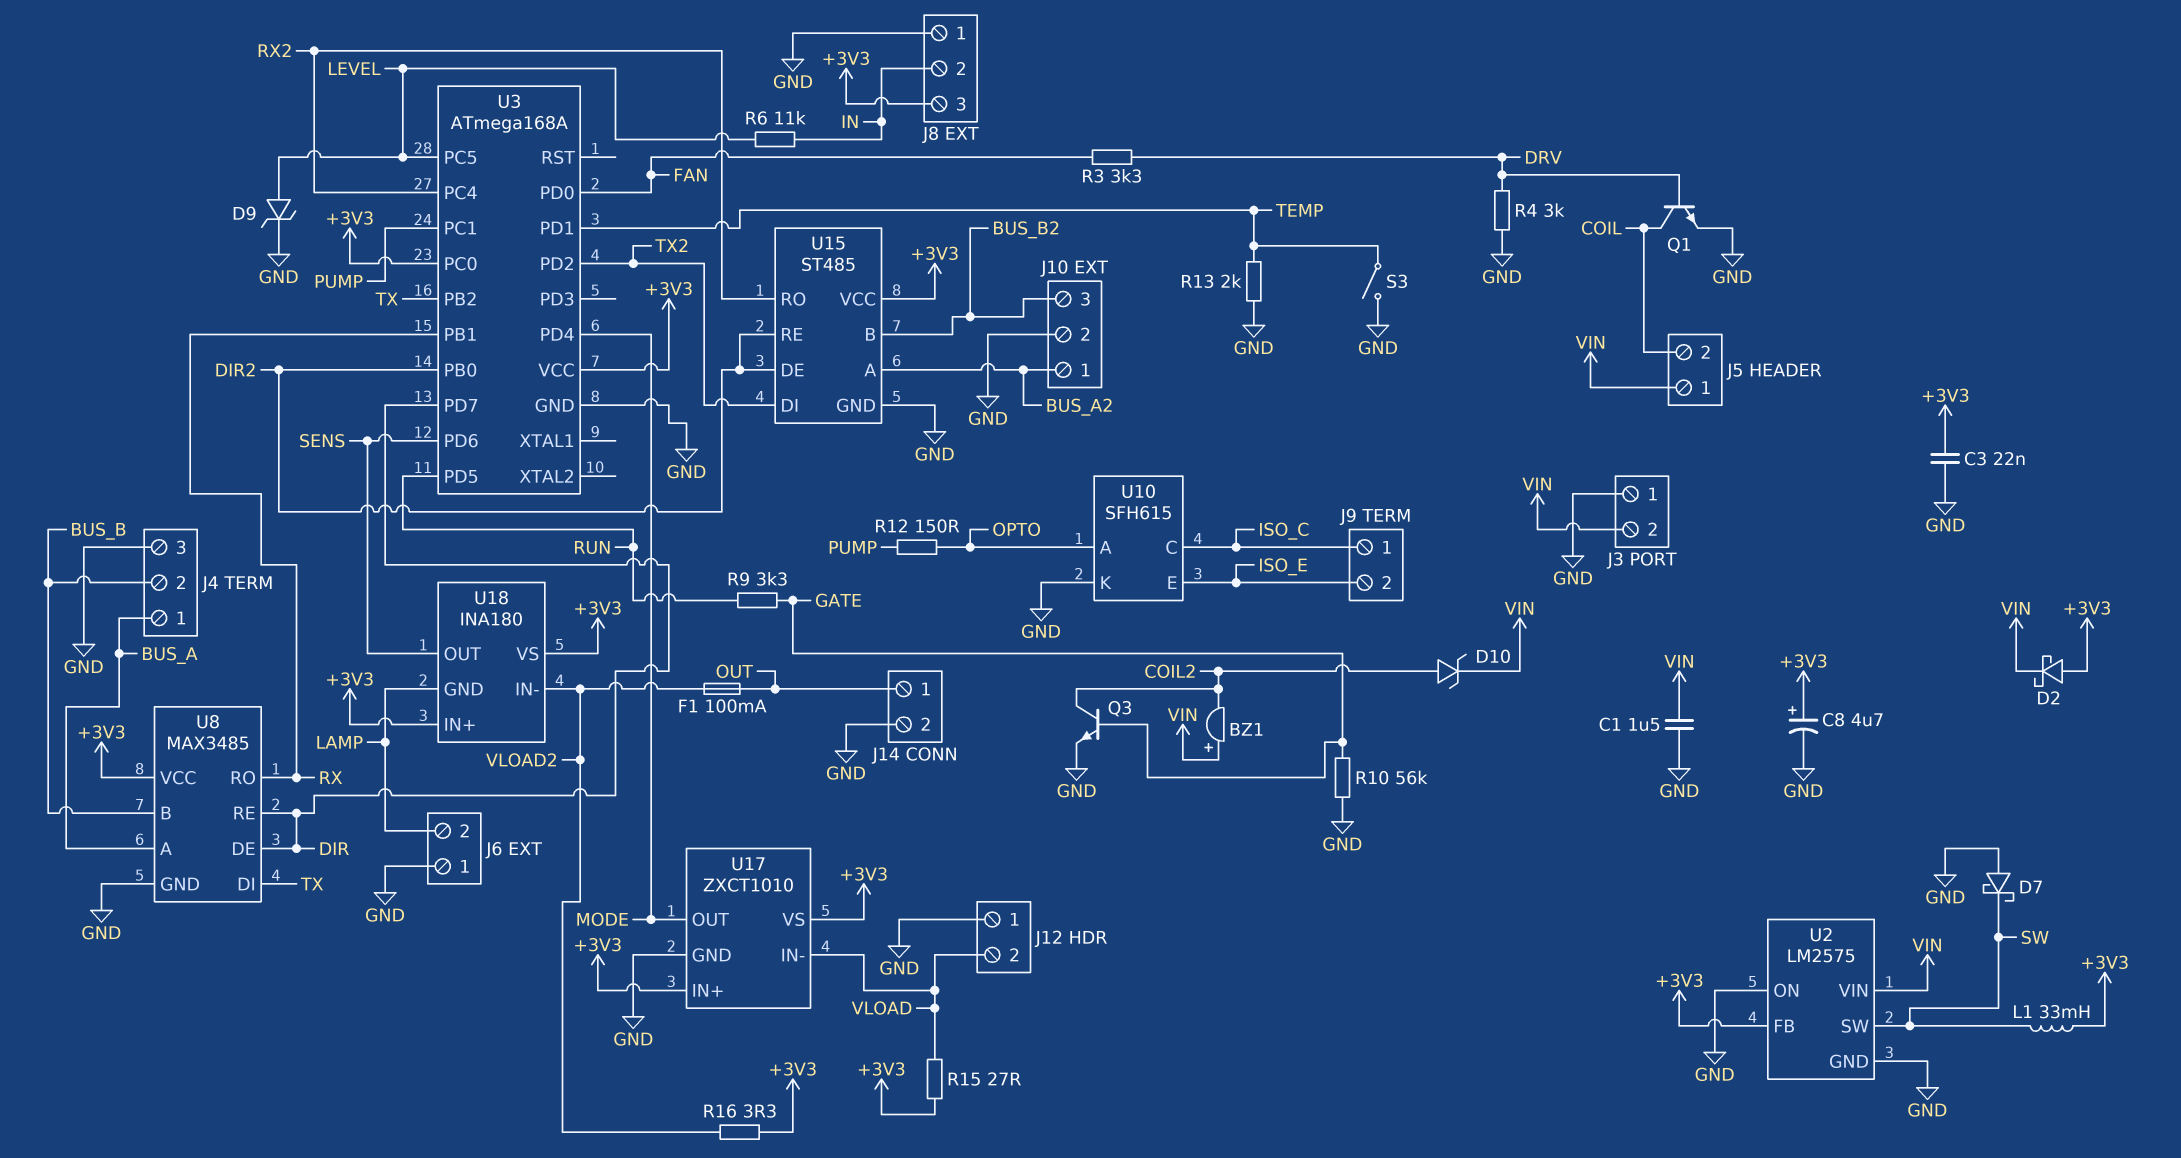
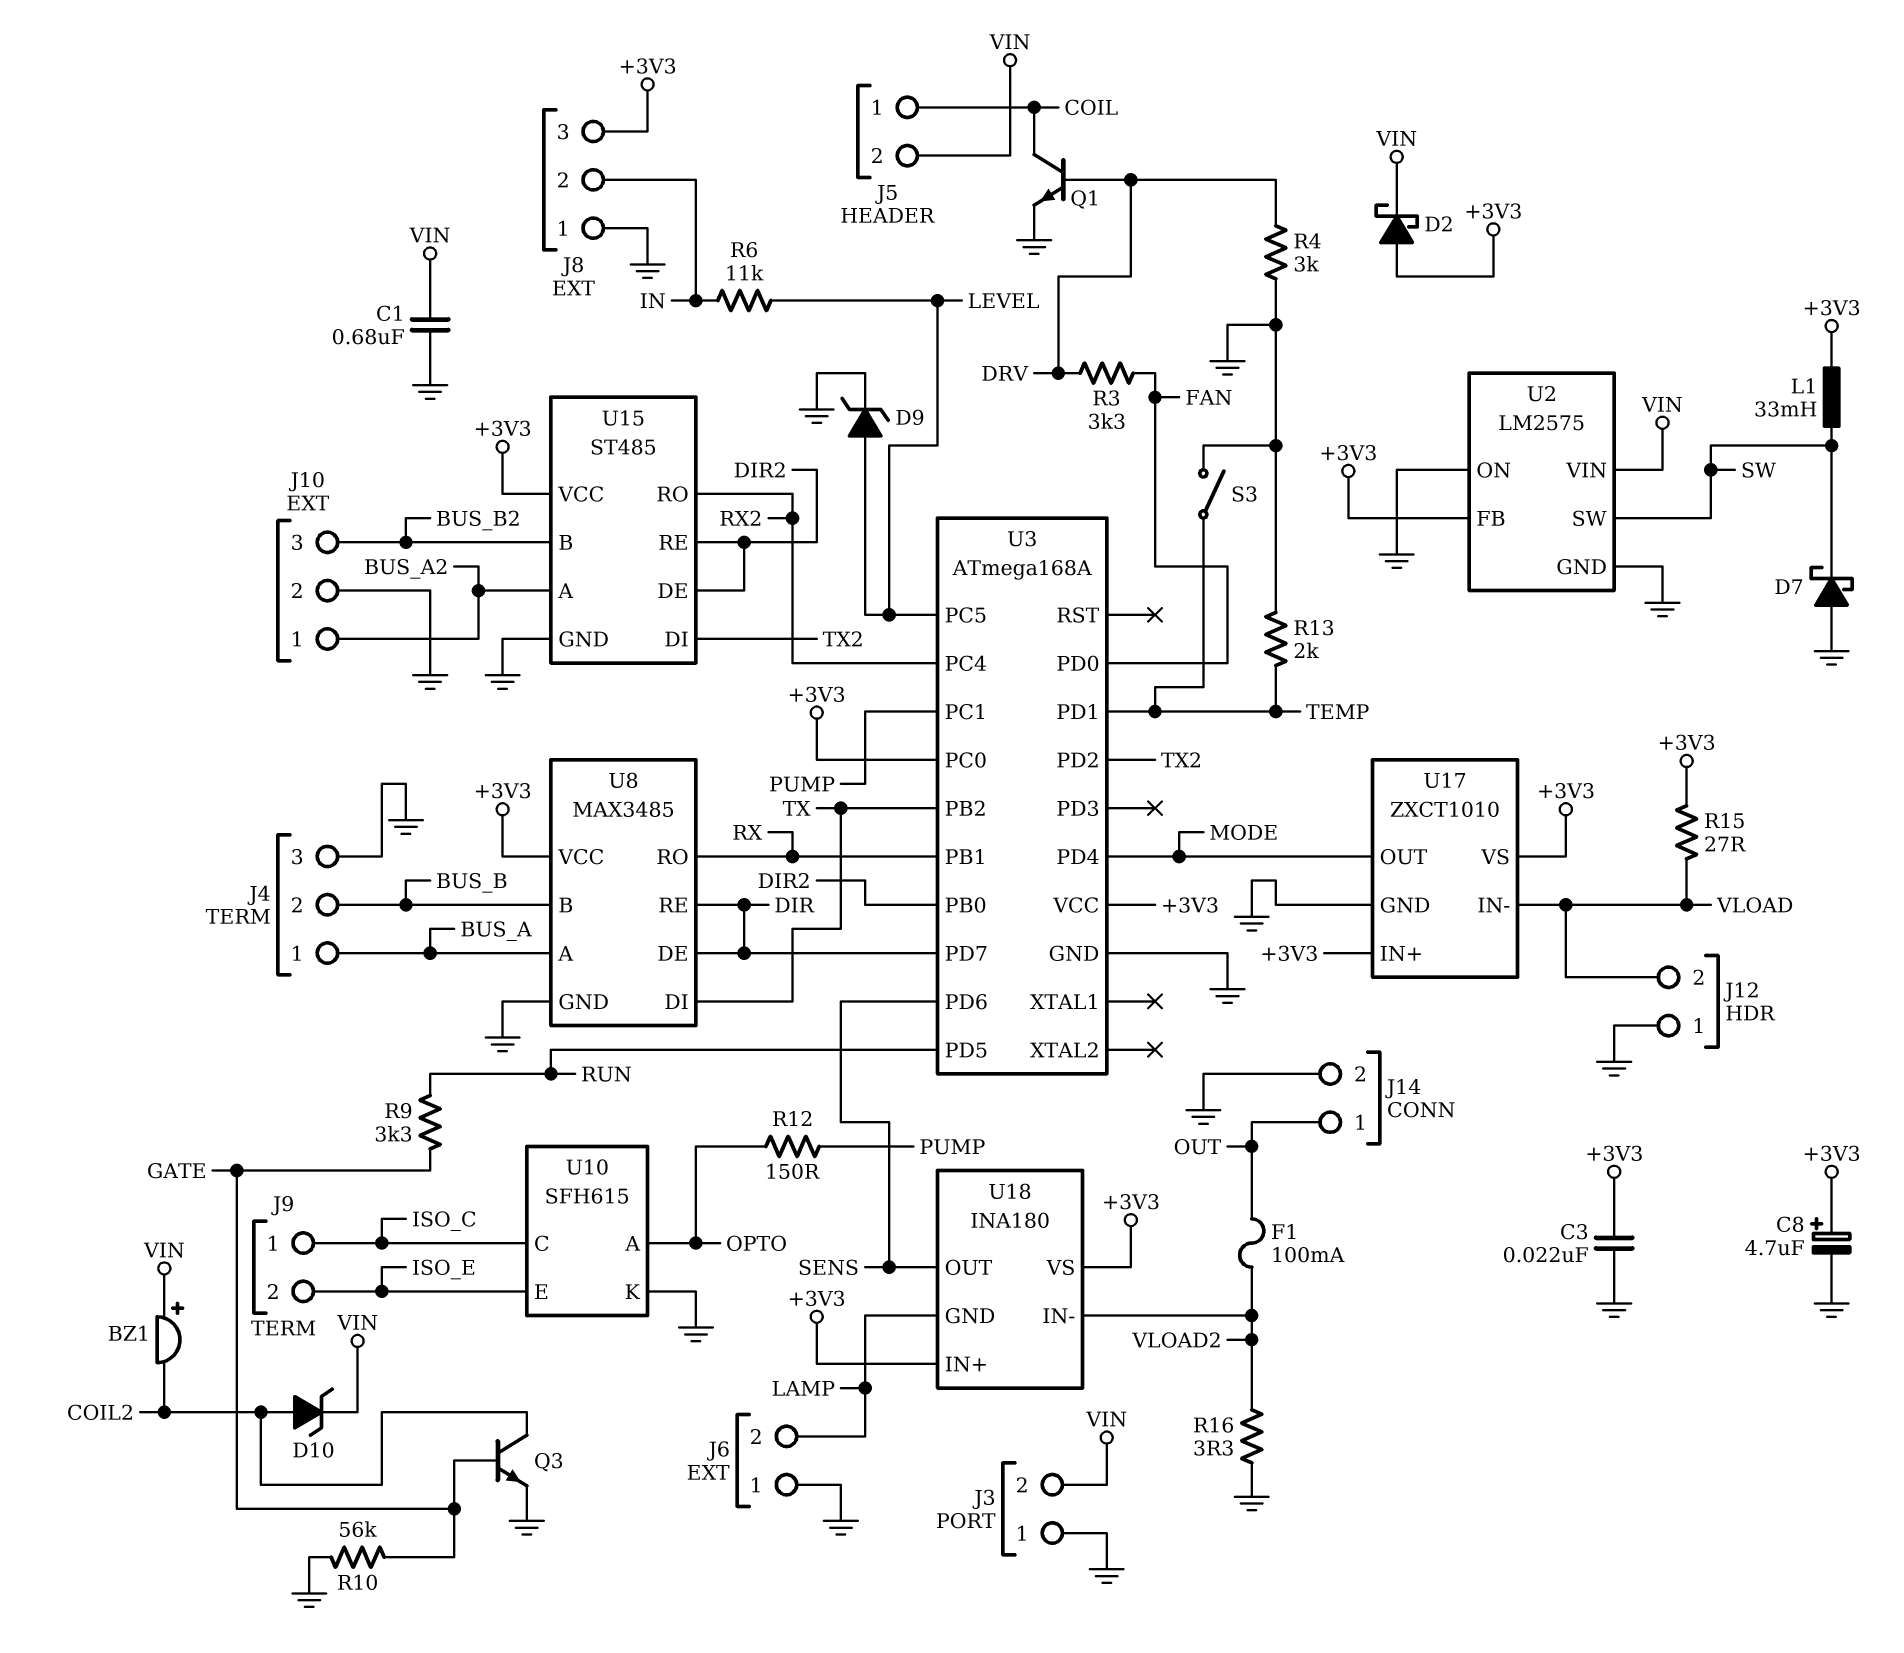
C1: 1.5uF (GND, VIN) -> 680nF (GND, VIN)
J5 pin 1: VIN -> COIL
J5 pin 2: COIL -> VIN
R16: 3.3 (+3V3, VLOAD2) -> 3.3 (GND, VLOAD2)

